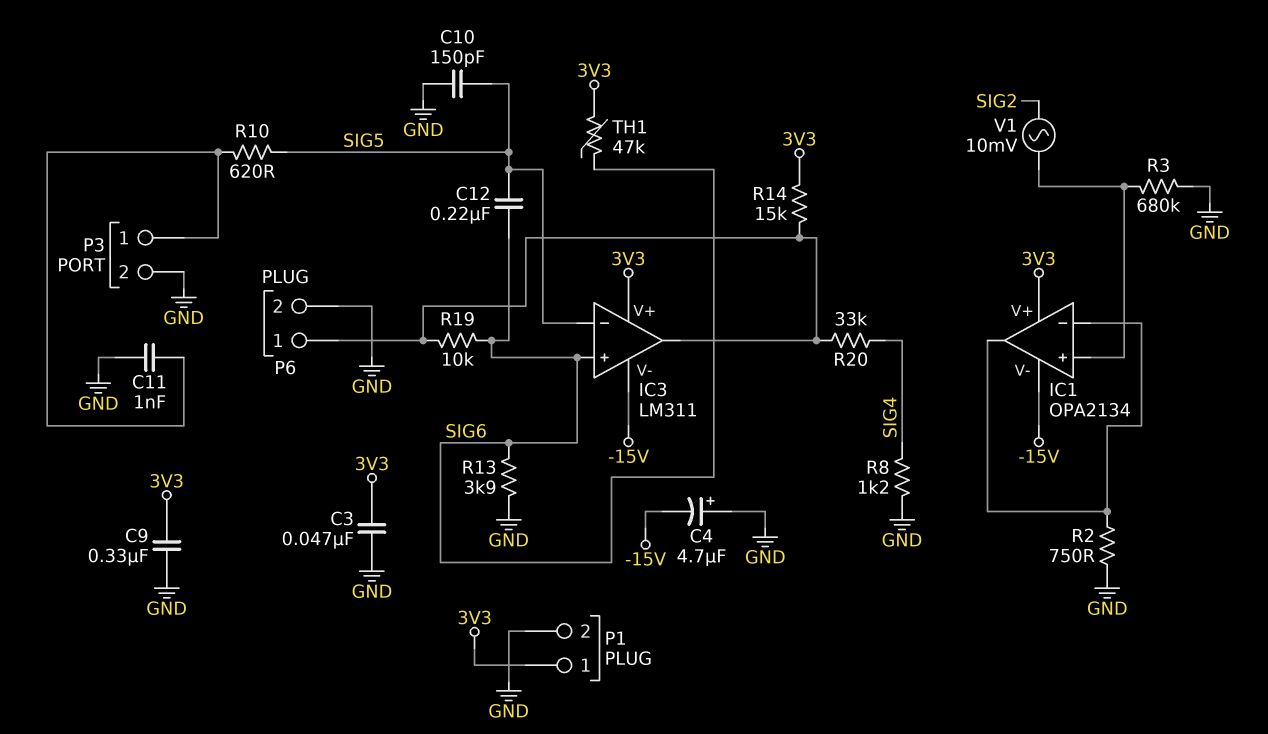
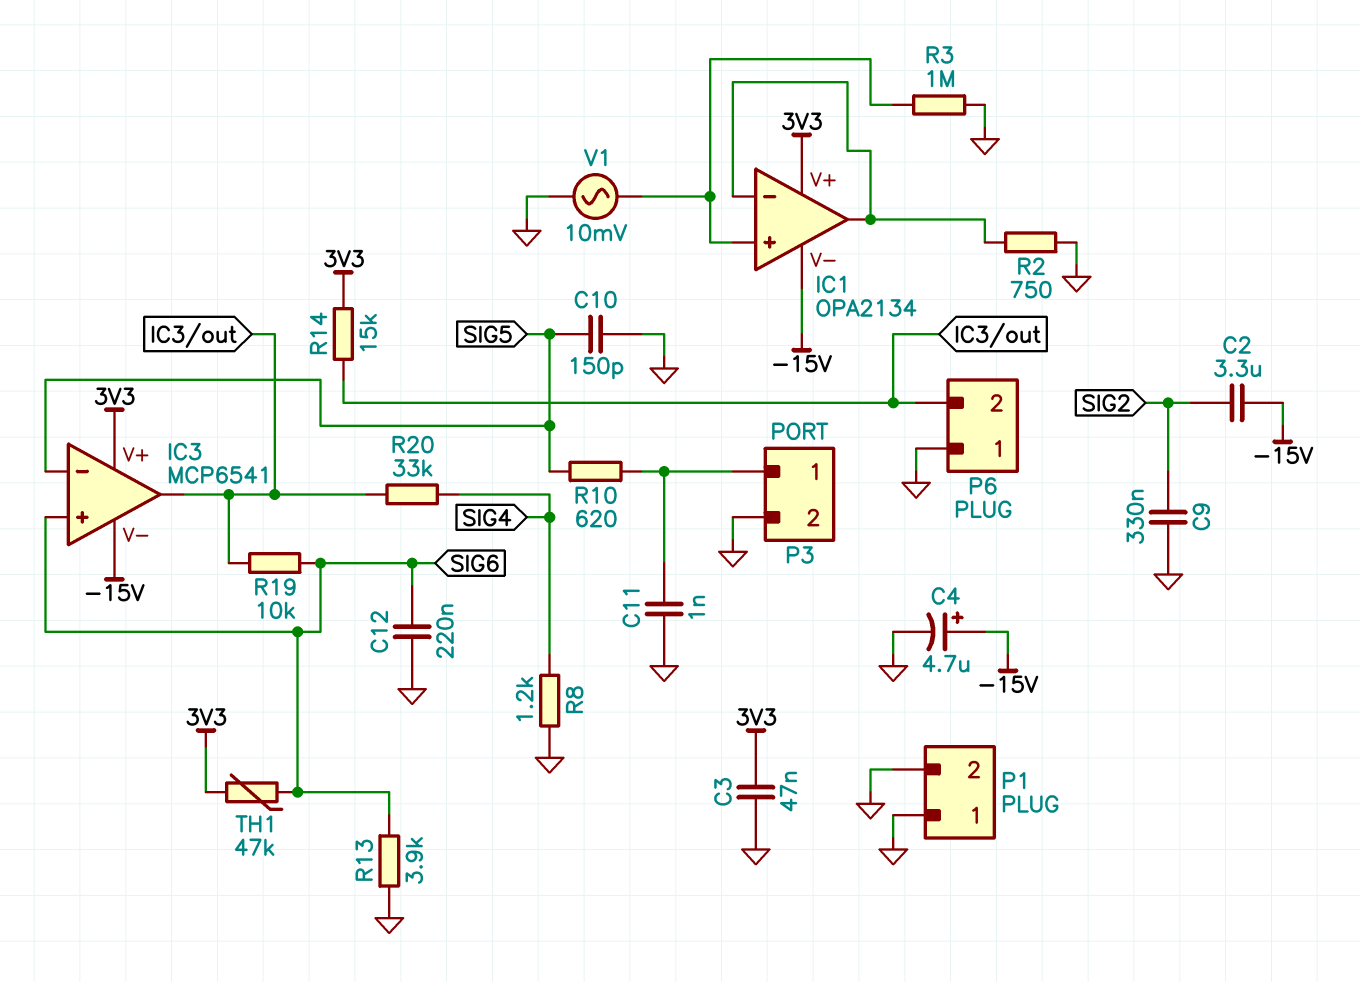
C2: none -> 3.3uF (-15V, SIG2)
C4: 4.7uF (plus GND, minus -15V) -> 4.7uF (plus -15V, minus GND)
C9: 330nF (3V3, GND) -> 330nF (GND, SIG2)
C12: 220nF (SIG5, SIG6) -> 220nF (GND, SIG6)
IC3: LM311 -> MCP6541
P1 pin 1: 3V3 -> GND
P6 pin 1: IC3/out -> GND
P6 pin 2: GND -> IC3/out
R3: 680k (GND, IC1/in+) -> 1M (GND, IC1/in+)
V1: AC 10mV (IC1/in+, SIG2) -> AC 10mV (GND, IC1/in+)

